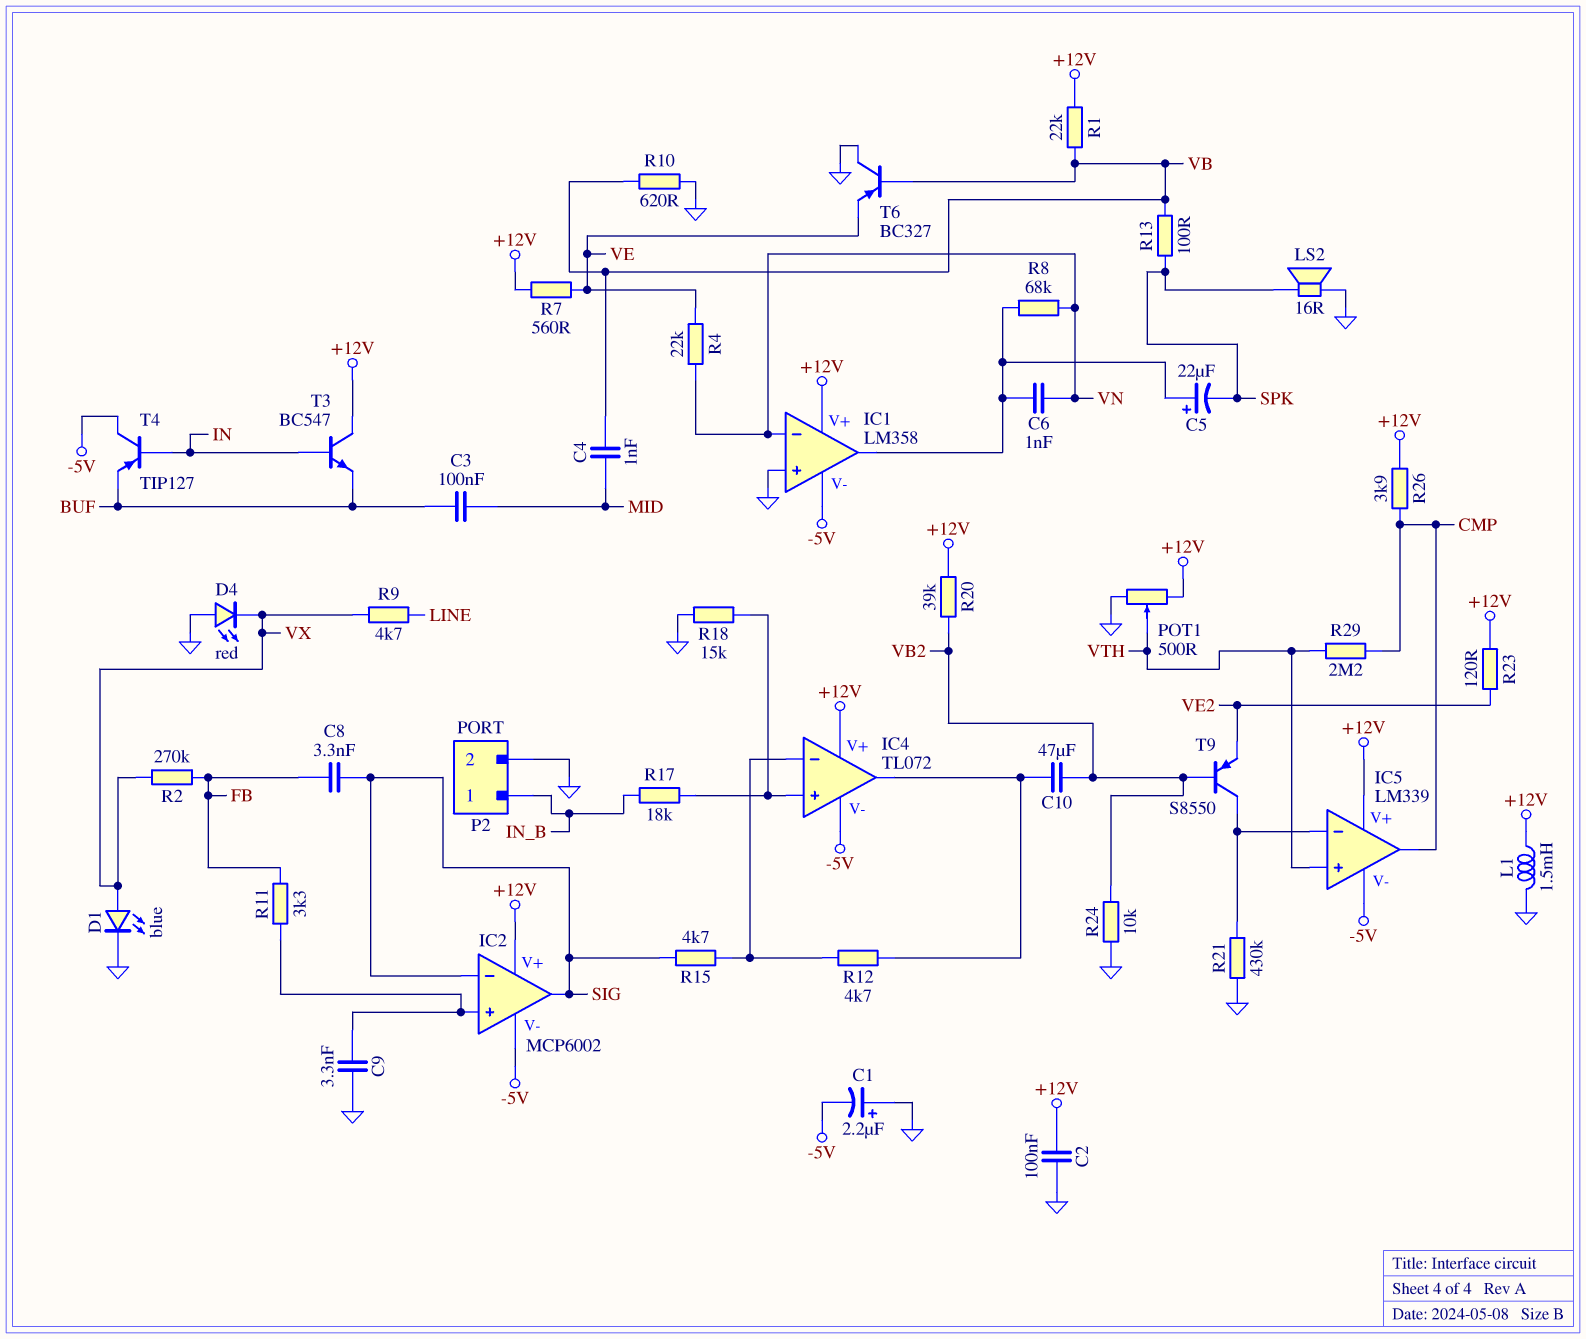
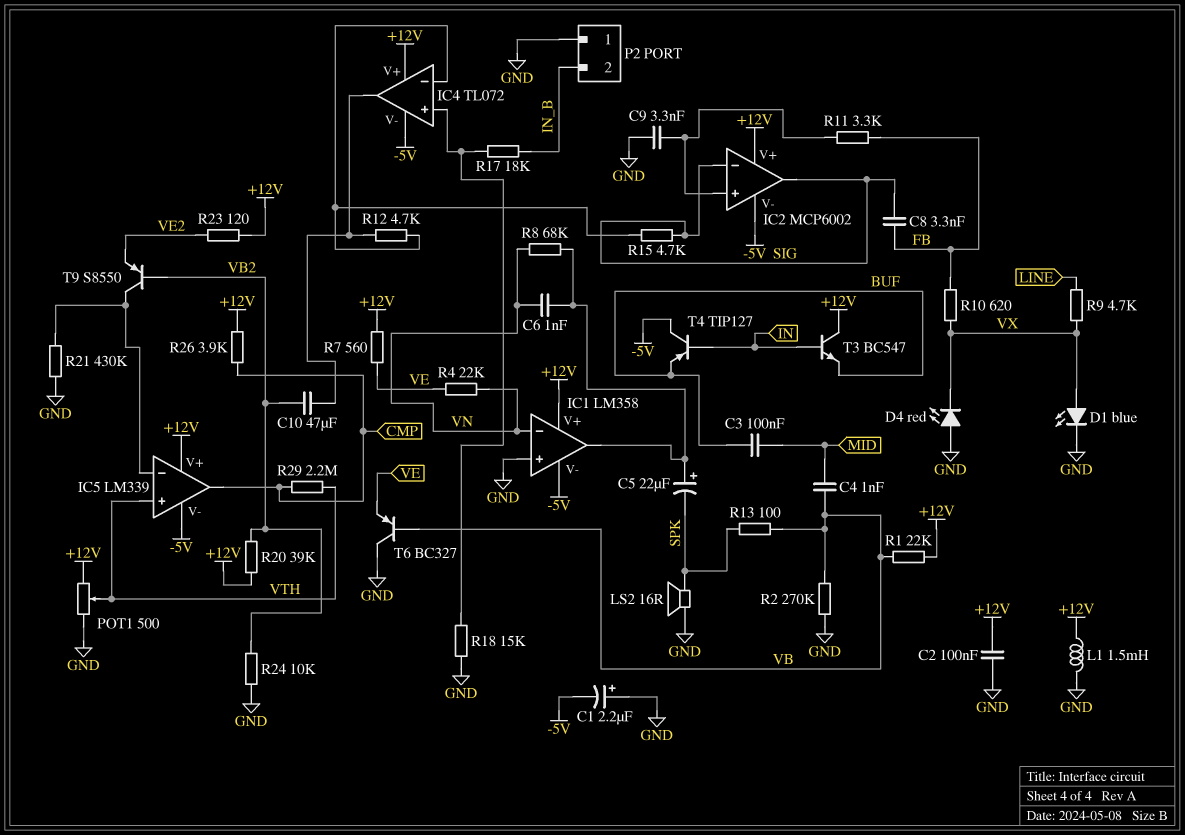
P2 pin 1: IN_B -> GND
P2 pin 2: GND -> IN_B
R2: 270k (FB, VX) -> 270k (GND, VB)
R10: 620 (GND, VB) -> 620 (FB, VX)

